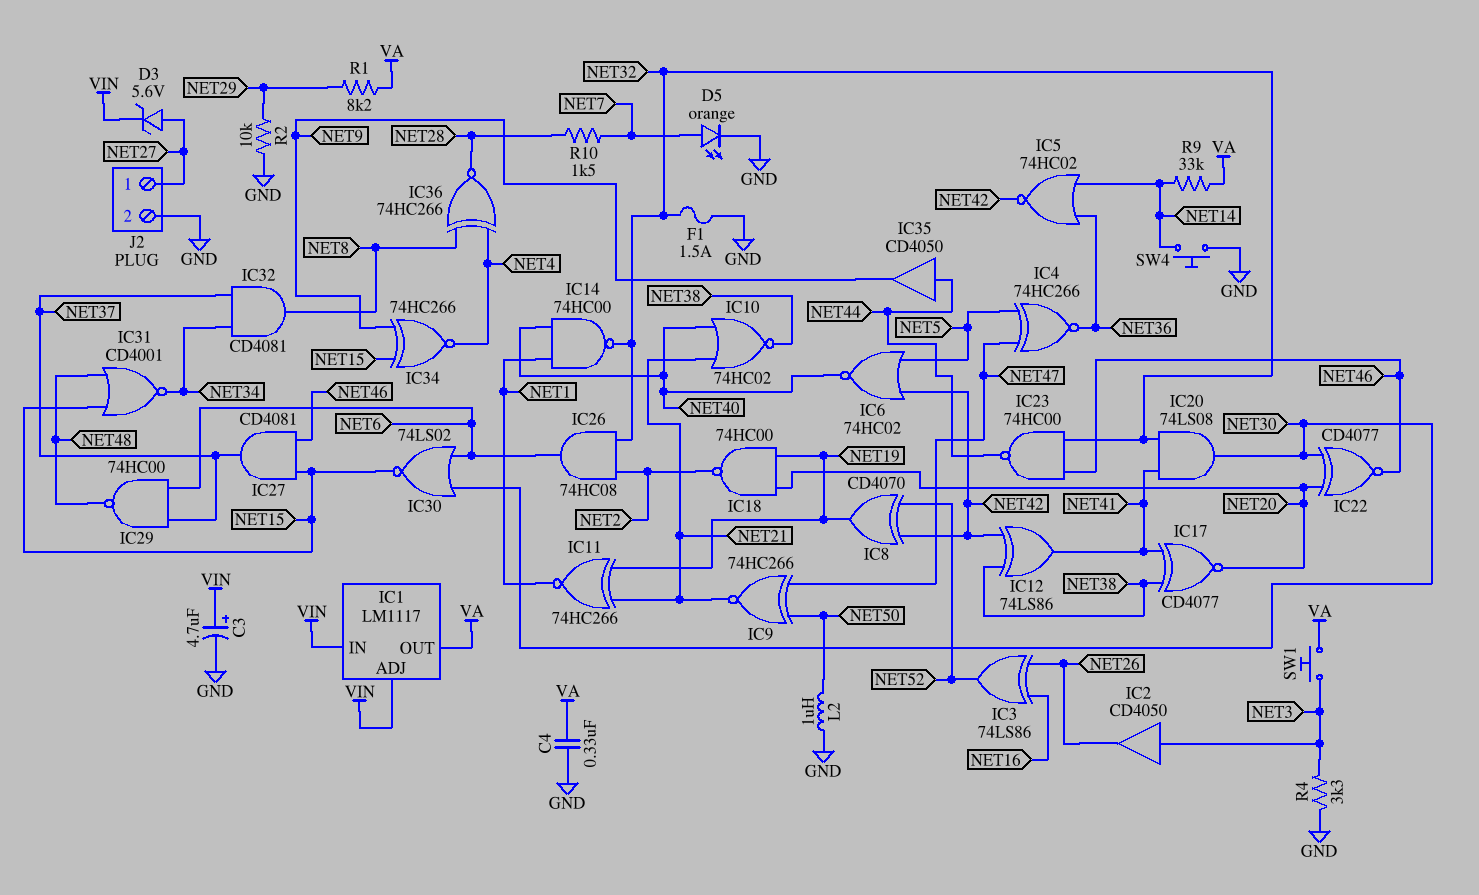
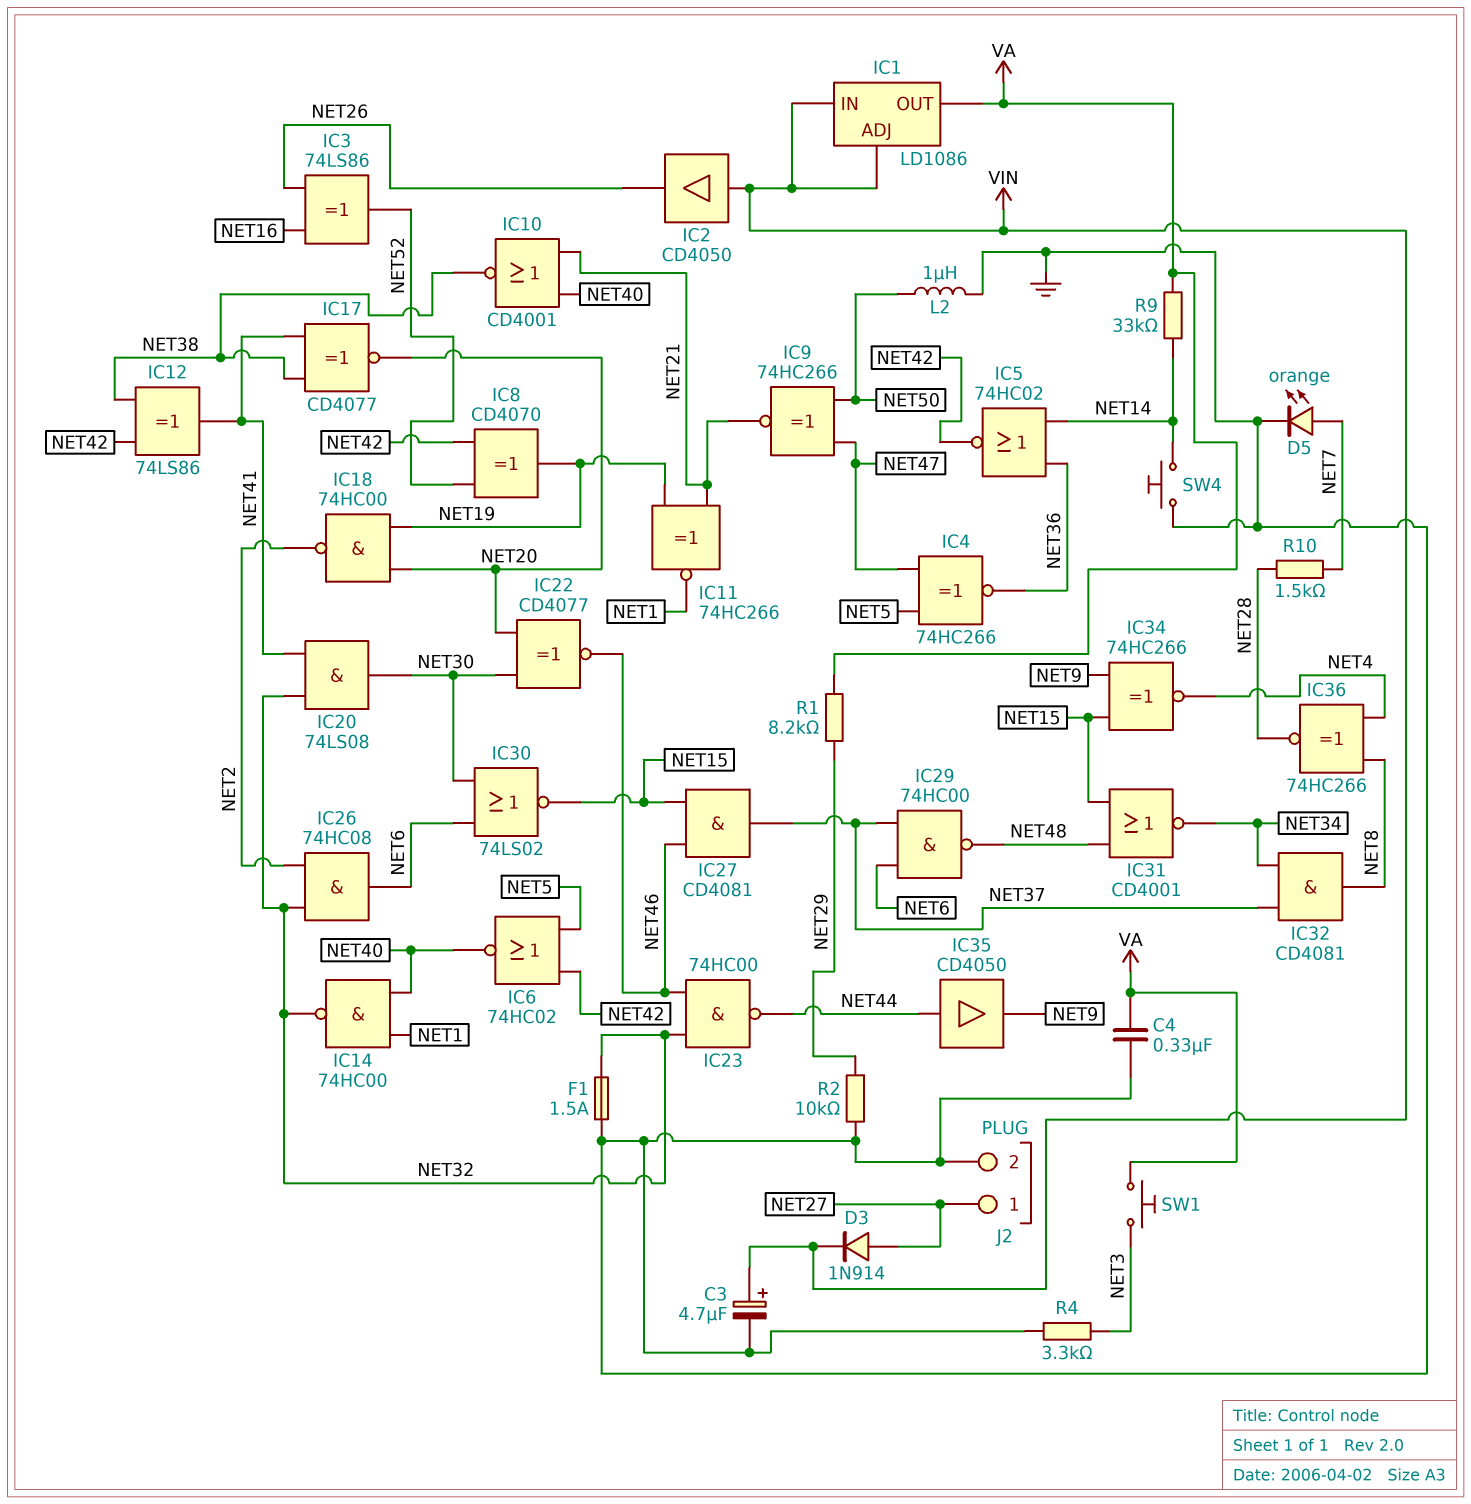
D3: zener 5.6V (A NET27, K VIN) -> diode 1N914 (A NET27, K VIN)
IC1: LM1117 -> LD1086
IC2: buffer CD4050 (in NET3, out NET26) -> buffer CD4050 (in VIN, out NET26)
IC10: NOR 74HC02 (in NET21, in NET40, out NET38) -> NOR CD4001 (in NET21, in NET40, out NET38)

